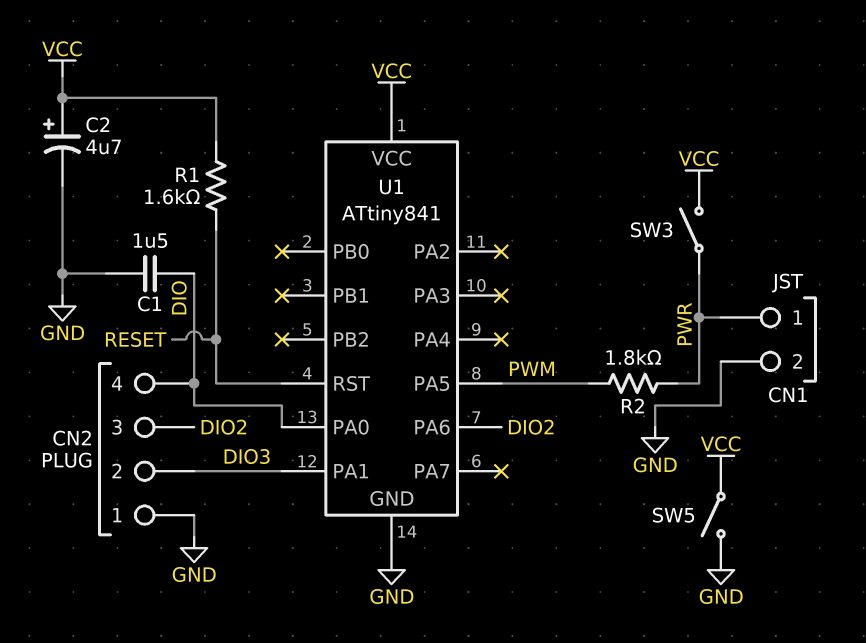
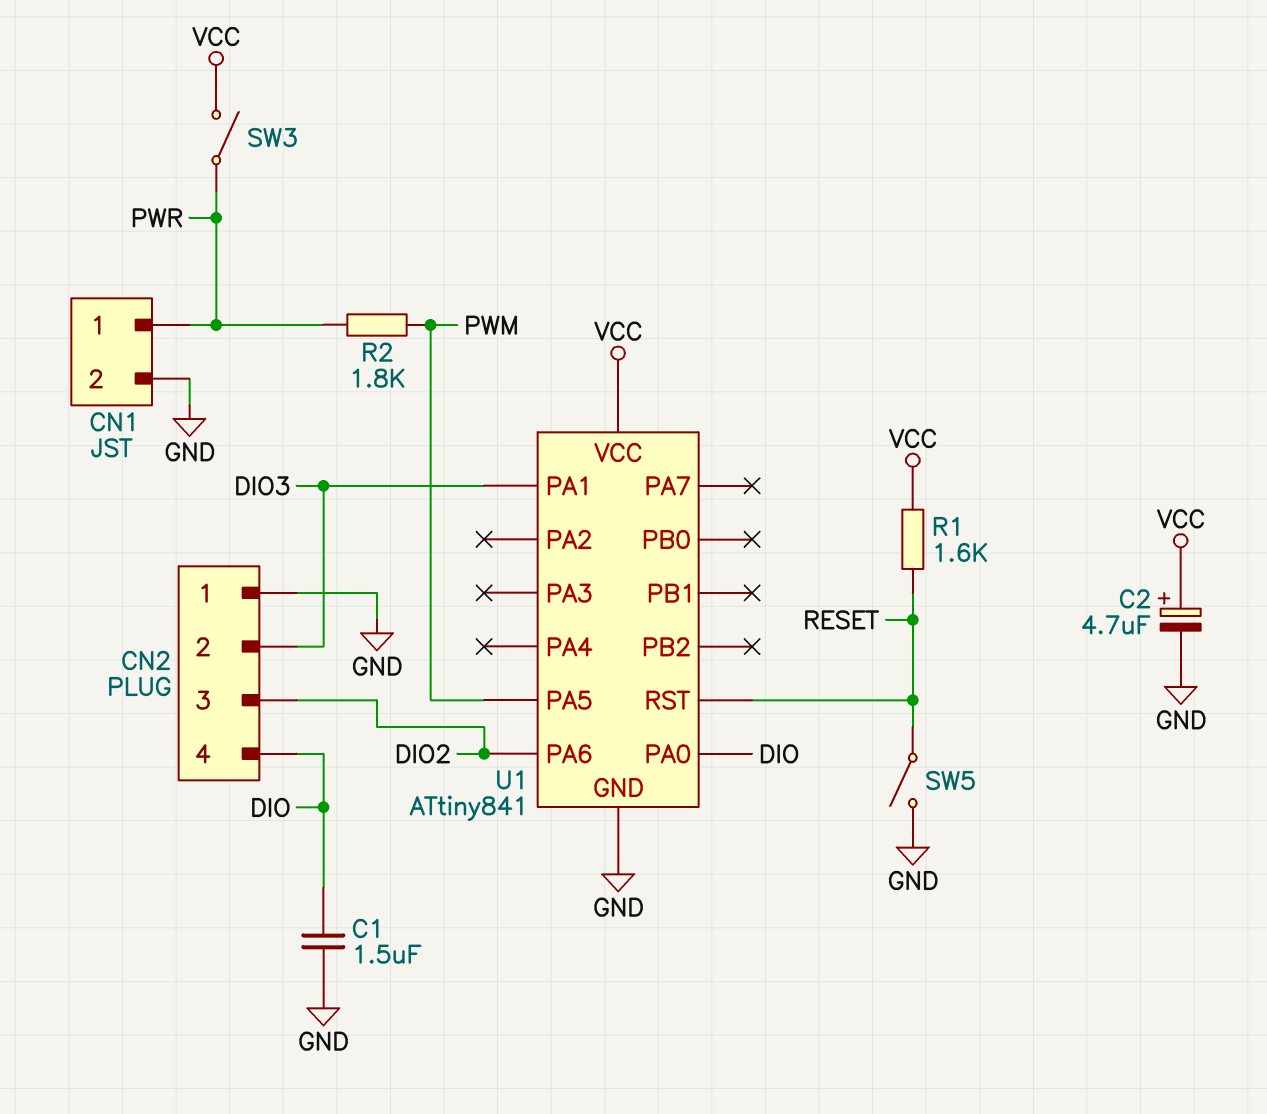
SW5: switch (GND, VCC) -> switch (GND, RESET)

